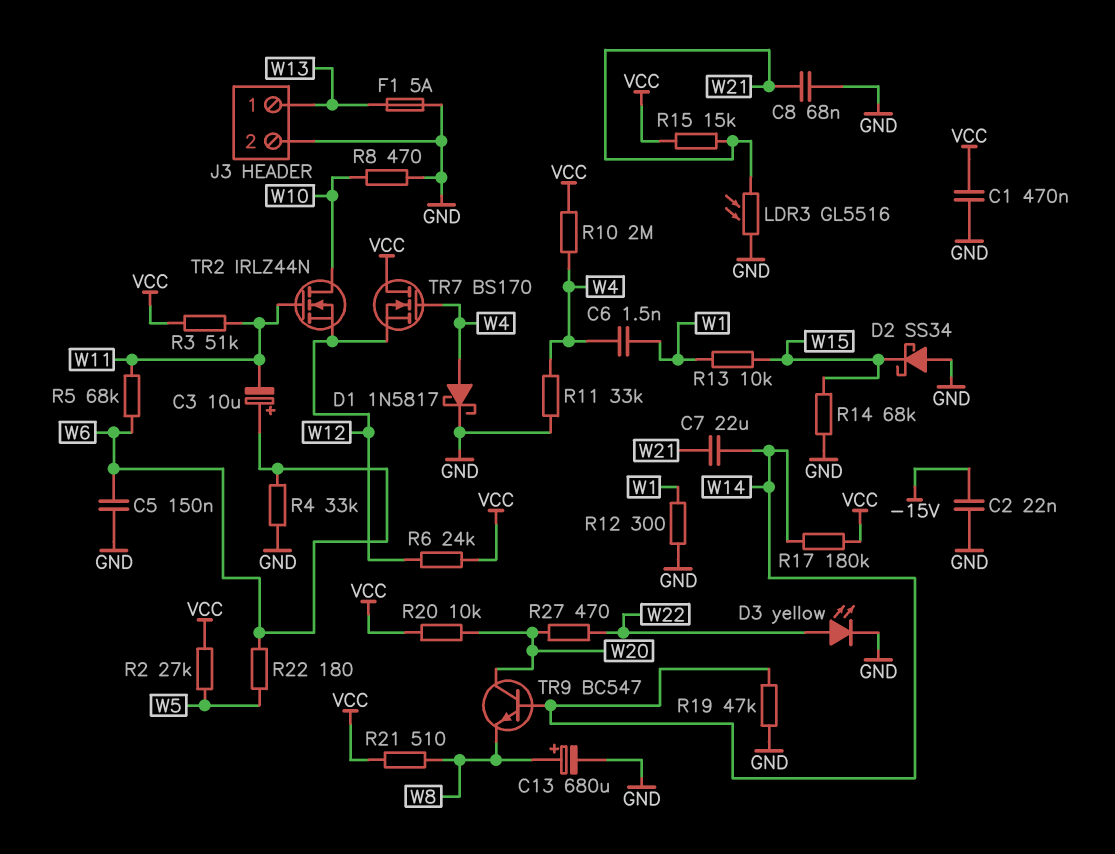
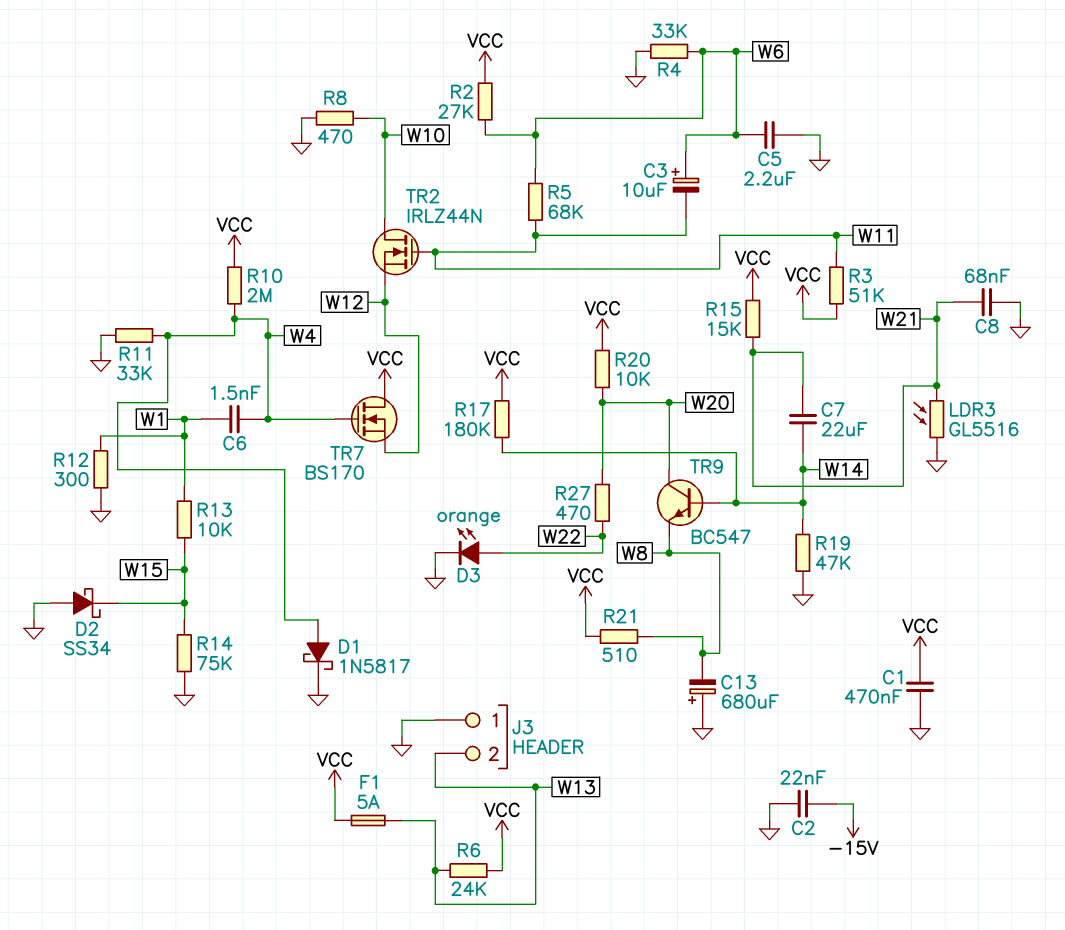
C5: 150nF (GND, W6) -> 2.2uF (GND, W6)
C13: 680uF (plus W8, minus GND) -> 680uF (plus GND, minus W8)
D3: LED yellow (A W22, K GND) -> LED orange (A W22, K GND)
F1: 5A (GND, W13) -> 5A (VCC, W13)
J3 pin 1: W13 -> GND
J3 pin 2: GND -> W13
R2: 27k (VCC, W5) -> 27k (VCC, W6)
R6: 24k (VCC, W12) -> 24k (VCC, W13)
R14: 68k (GND, W15) -> 75k (GND, W15)
R22: 180 (W5, W6) -> none

